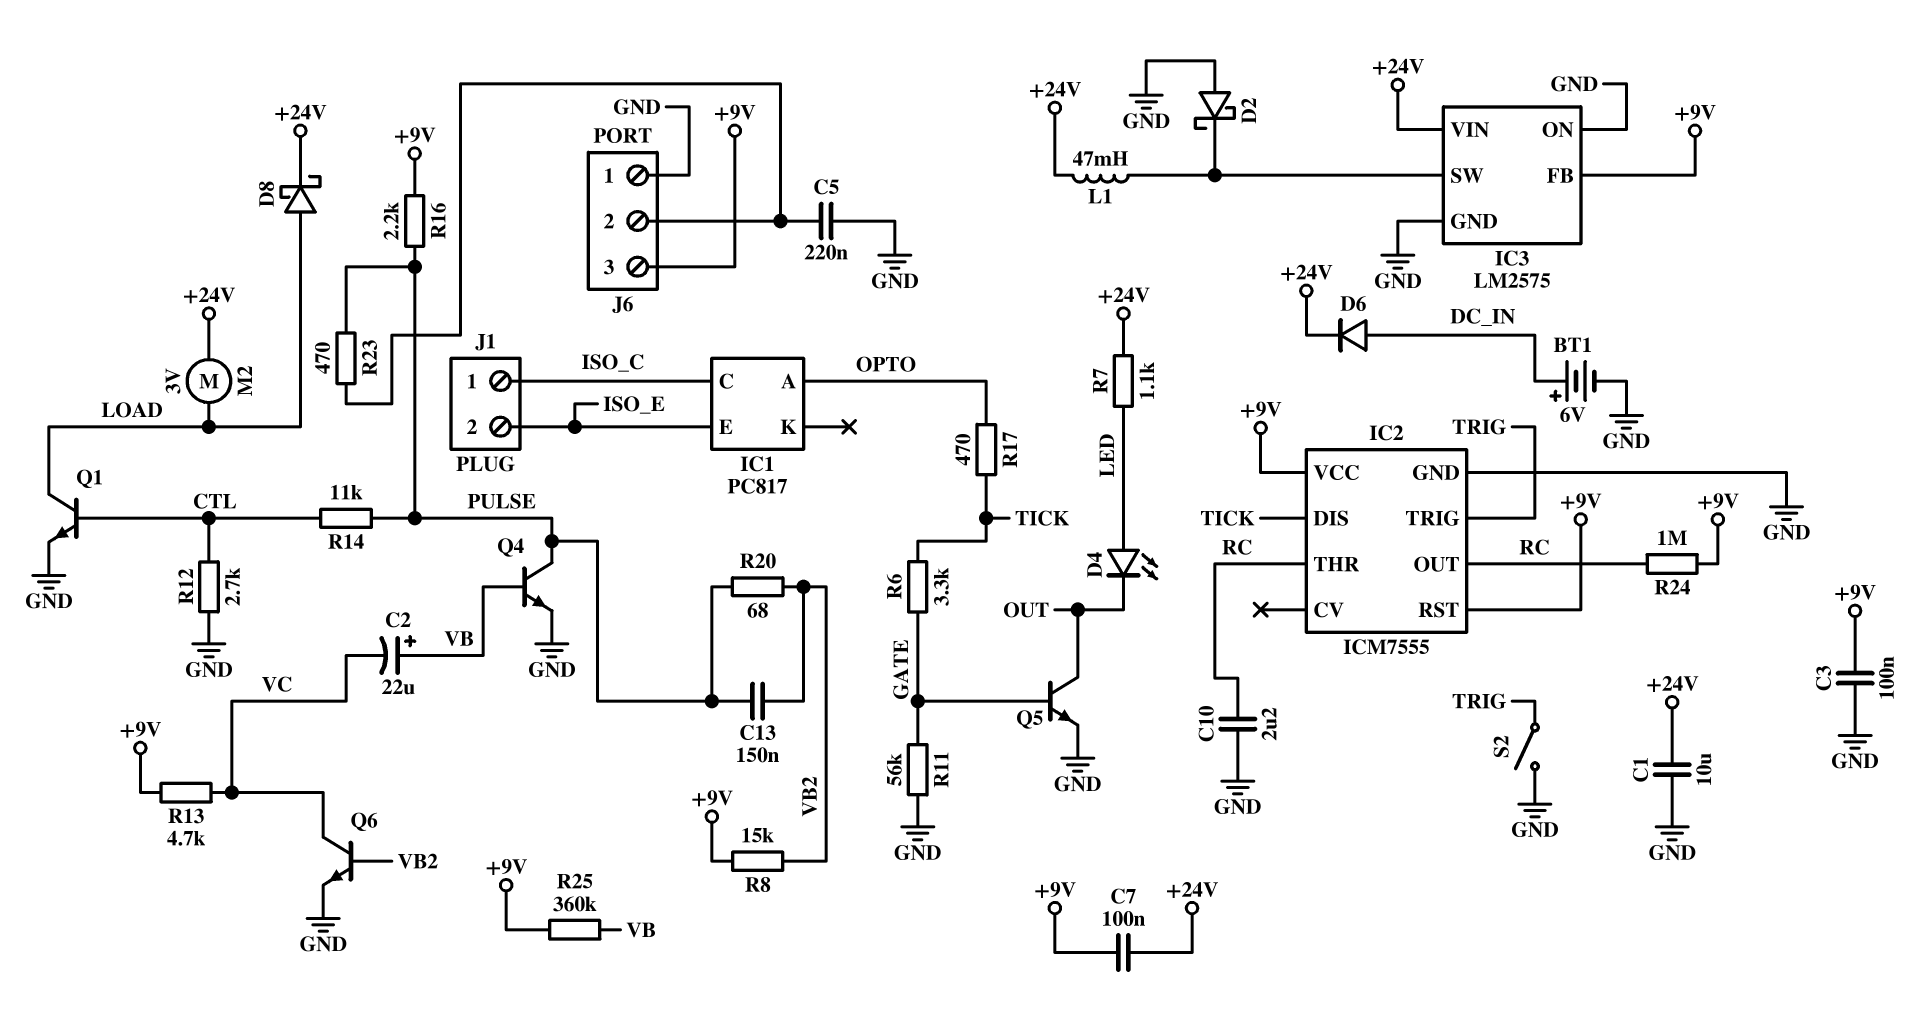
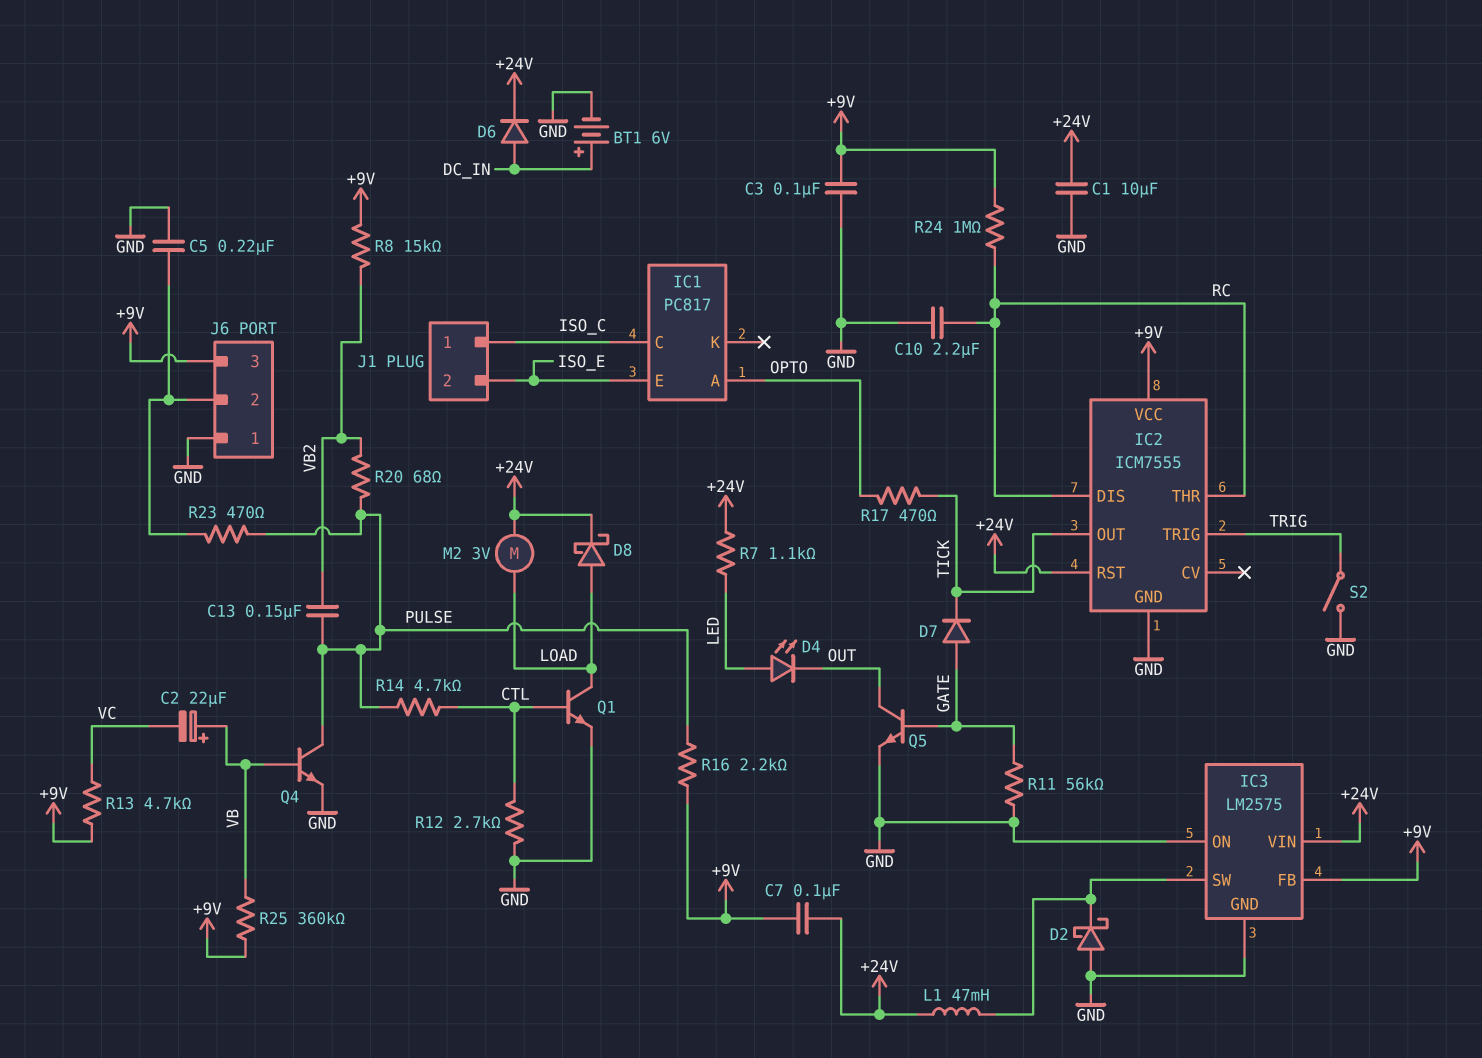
D7: none -> diode (A GATE, K TICK)
IC2 pin DIS: TICK -> RC
IC2 pin OUT: RC -> TICK
IC2 pin RST: +9V -> +24V
Q6: NPN (B VB2, C VC, E GND) -> none
R6: 3.3k (GATE, TICK) -> none
R14: 11k (CTL, PULSE) -> 4.7k (CTL, PULSE)

